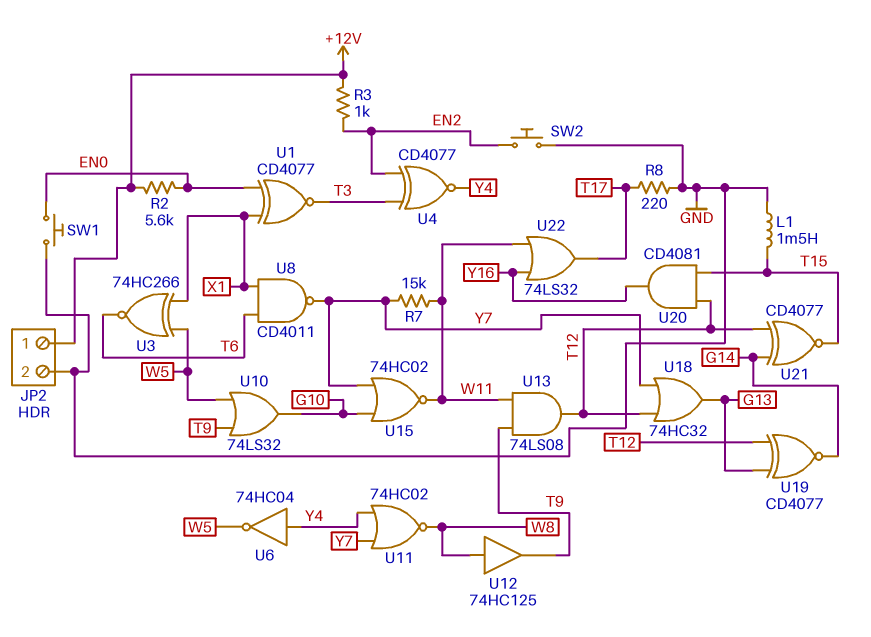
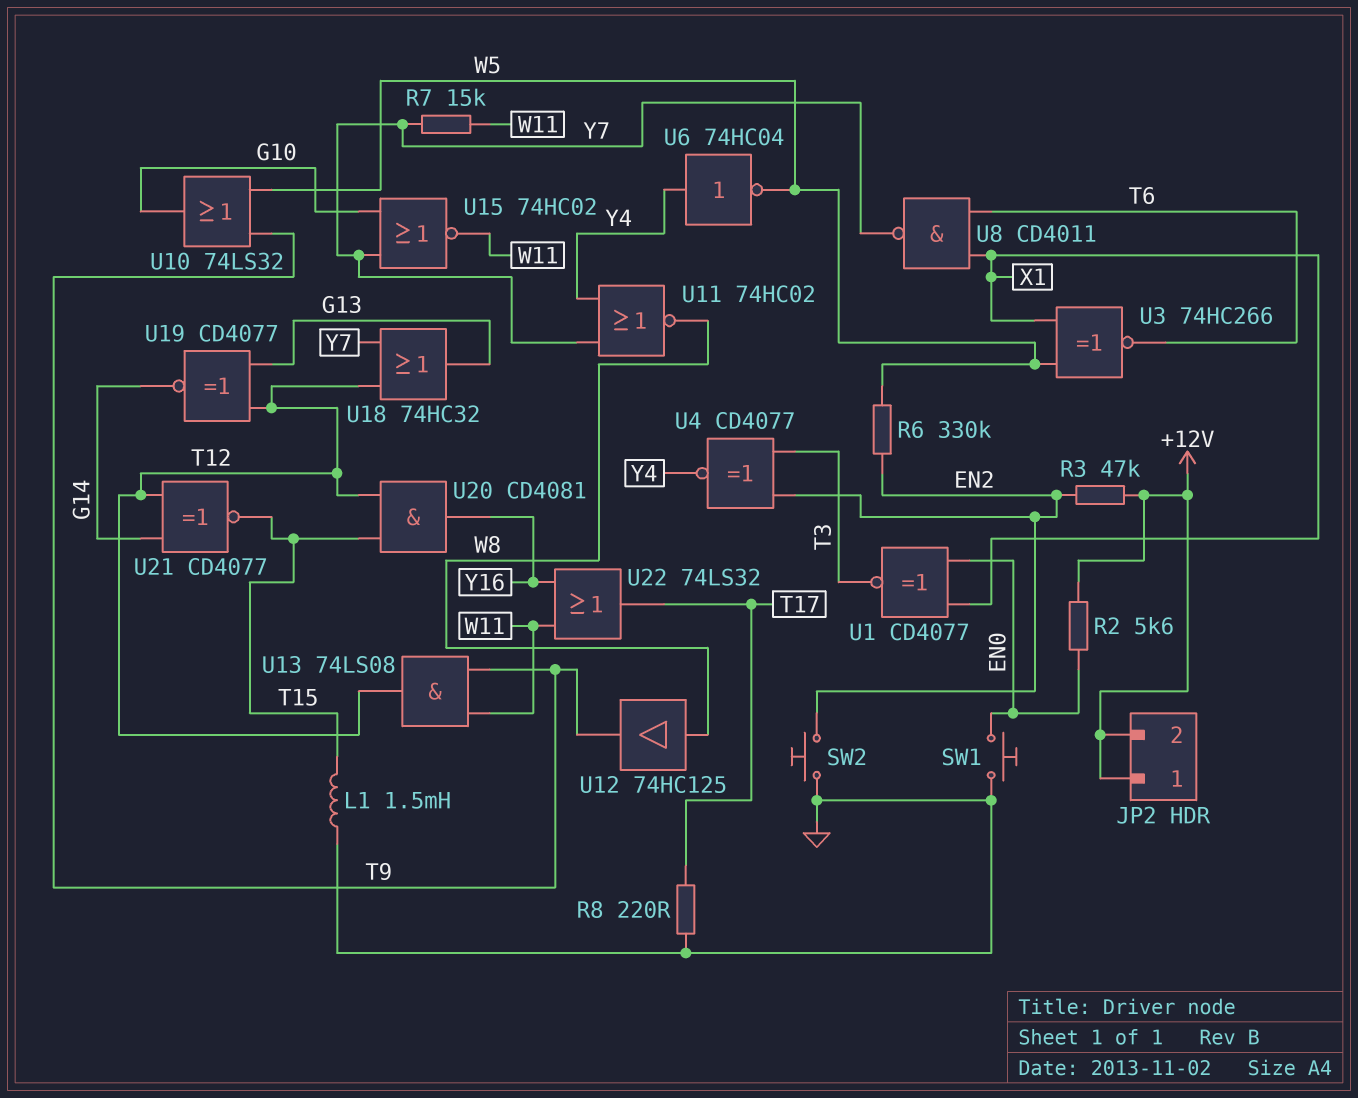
JP2 pin 2: GND -> +12V
R3: 1k (+12V, EN2) -> 47k (+12V, EN2)
R6: none -> 330k (EN2, W5)

